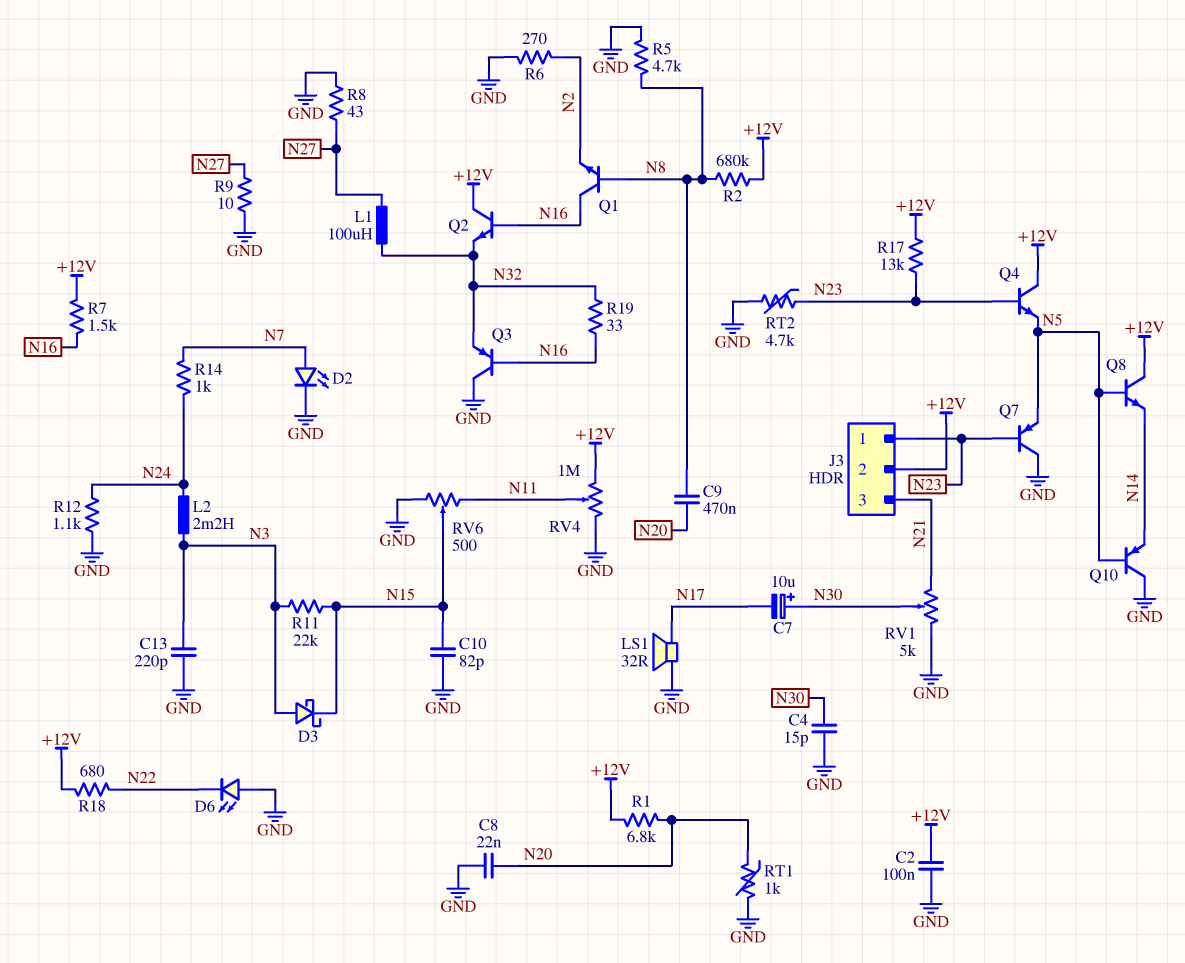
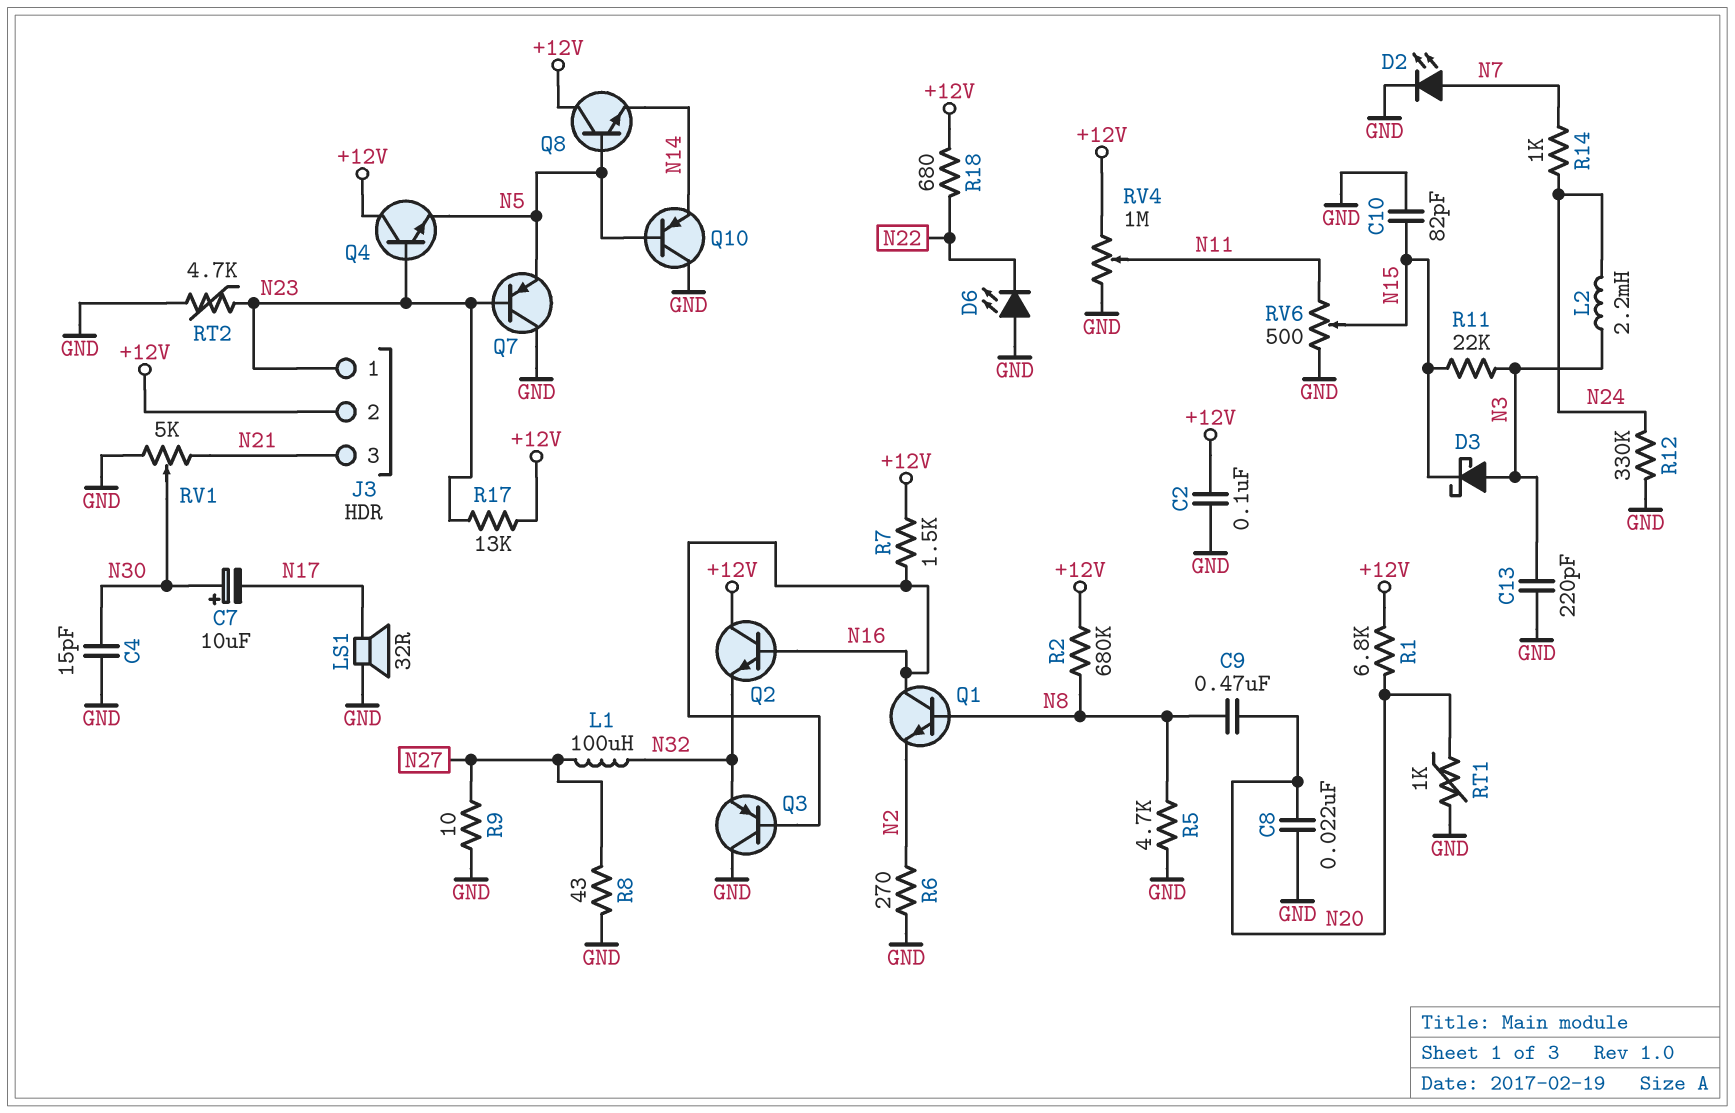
R12: 1.1k (GND, N24) -> 330k (GND, N24)
R19: 33 (N16, N32) -> none

